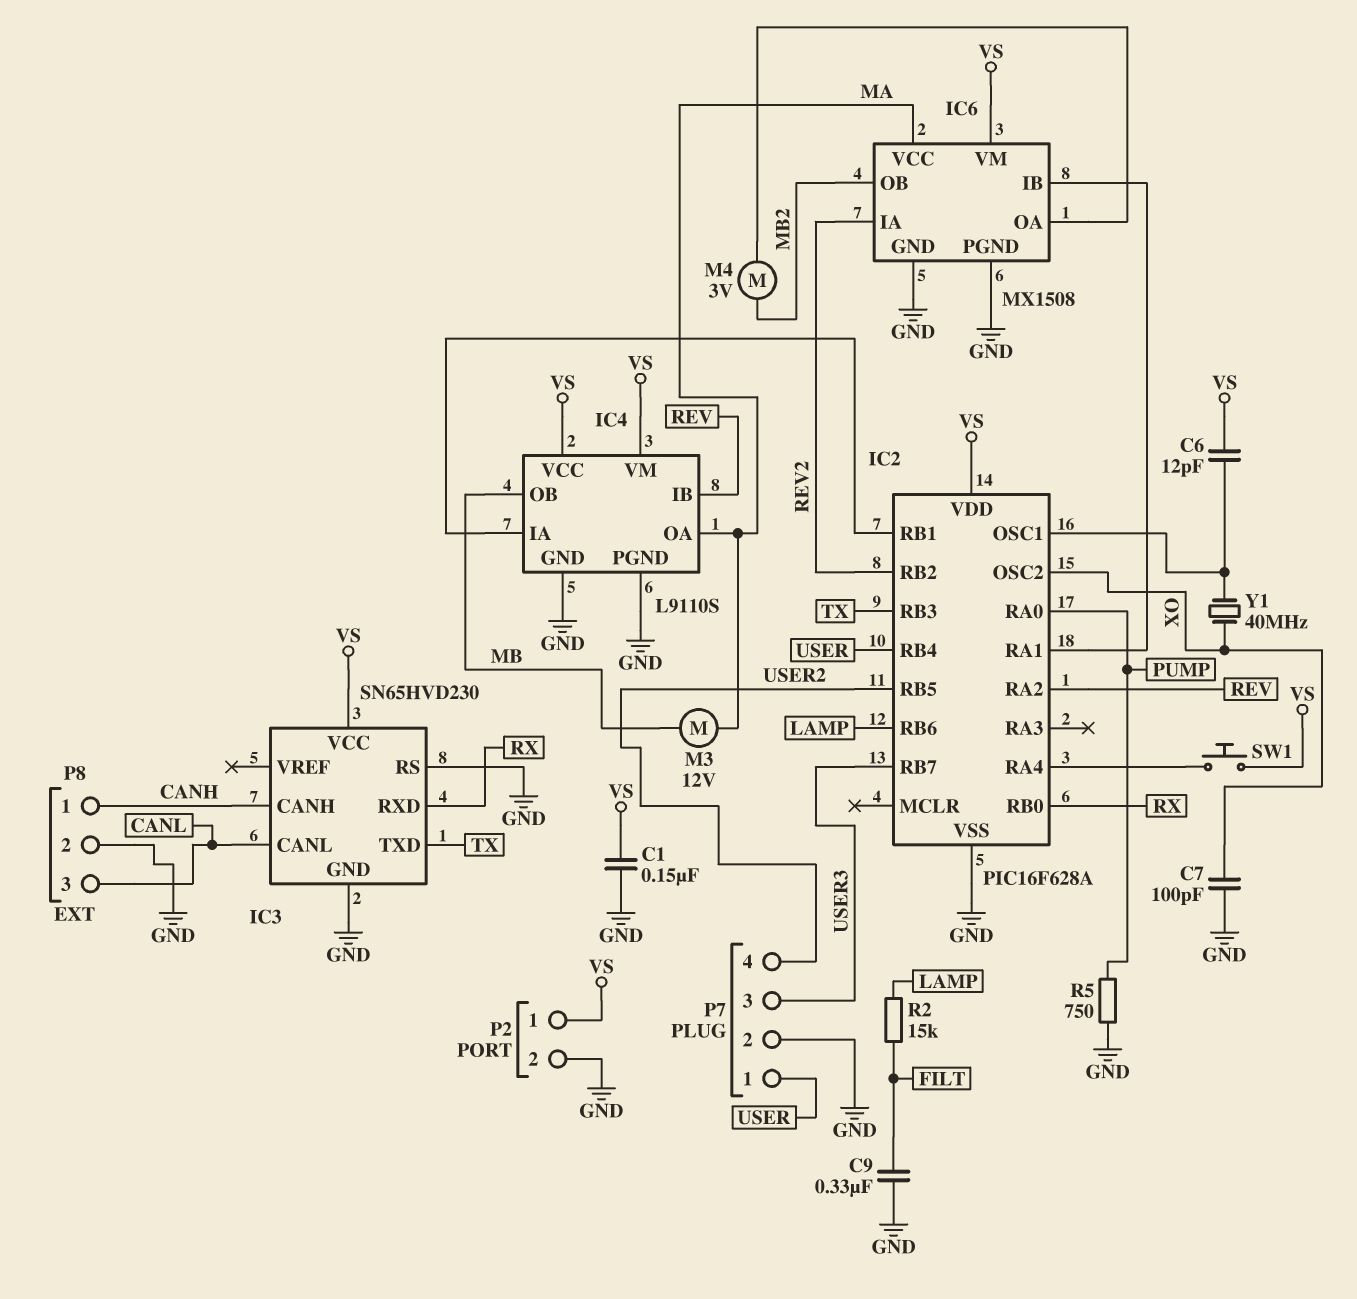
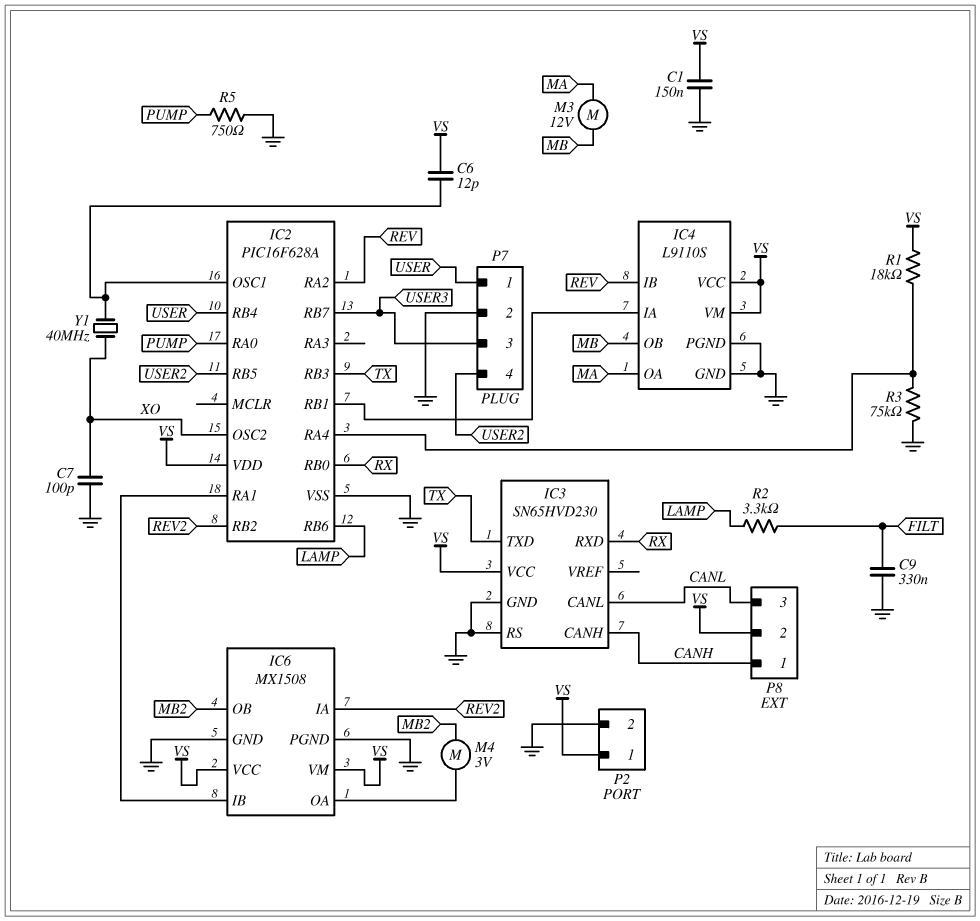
IC6 pin VCC: MA -> VS
P8 pin 2: GND -> VS
R1: none -> 18k (IC2/RA4, VS)
R2: 15k (FILT, LAMP) -> 3.3k (FILT, LAMP)
R3: none -> 75k (GND, IC2/RA4)
SW1: button (IC2/RA4, VS) -> none

